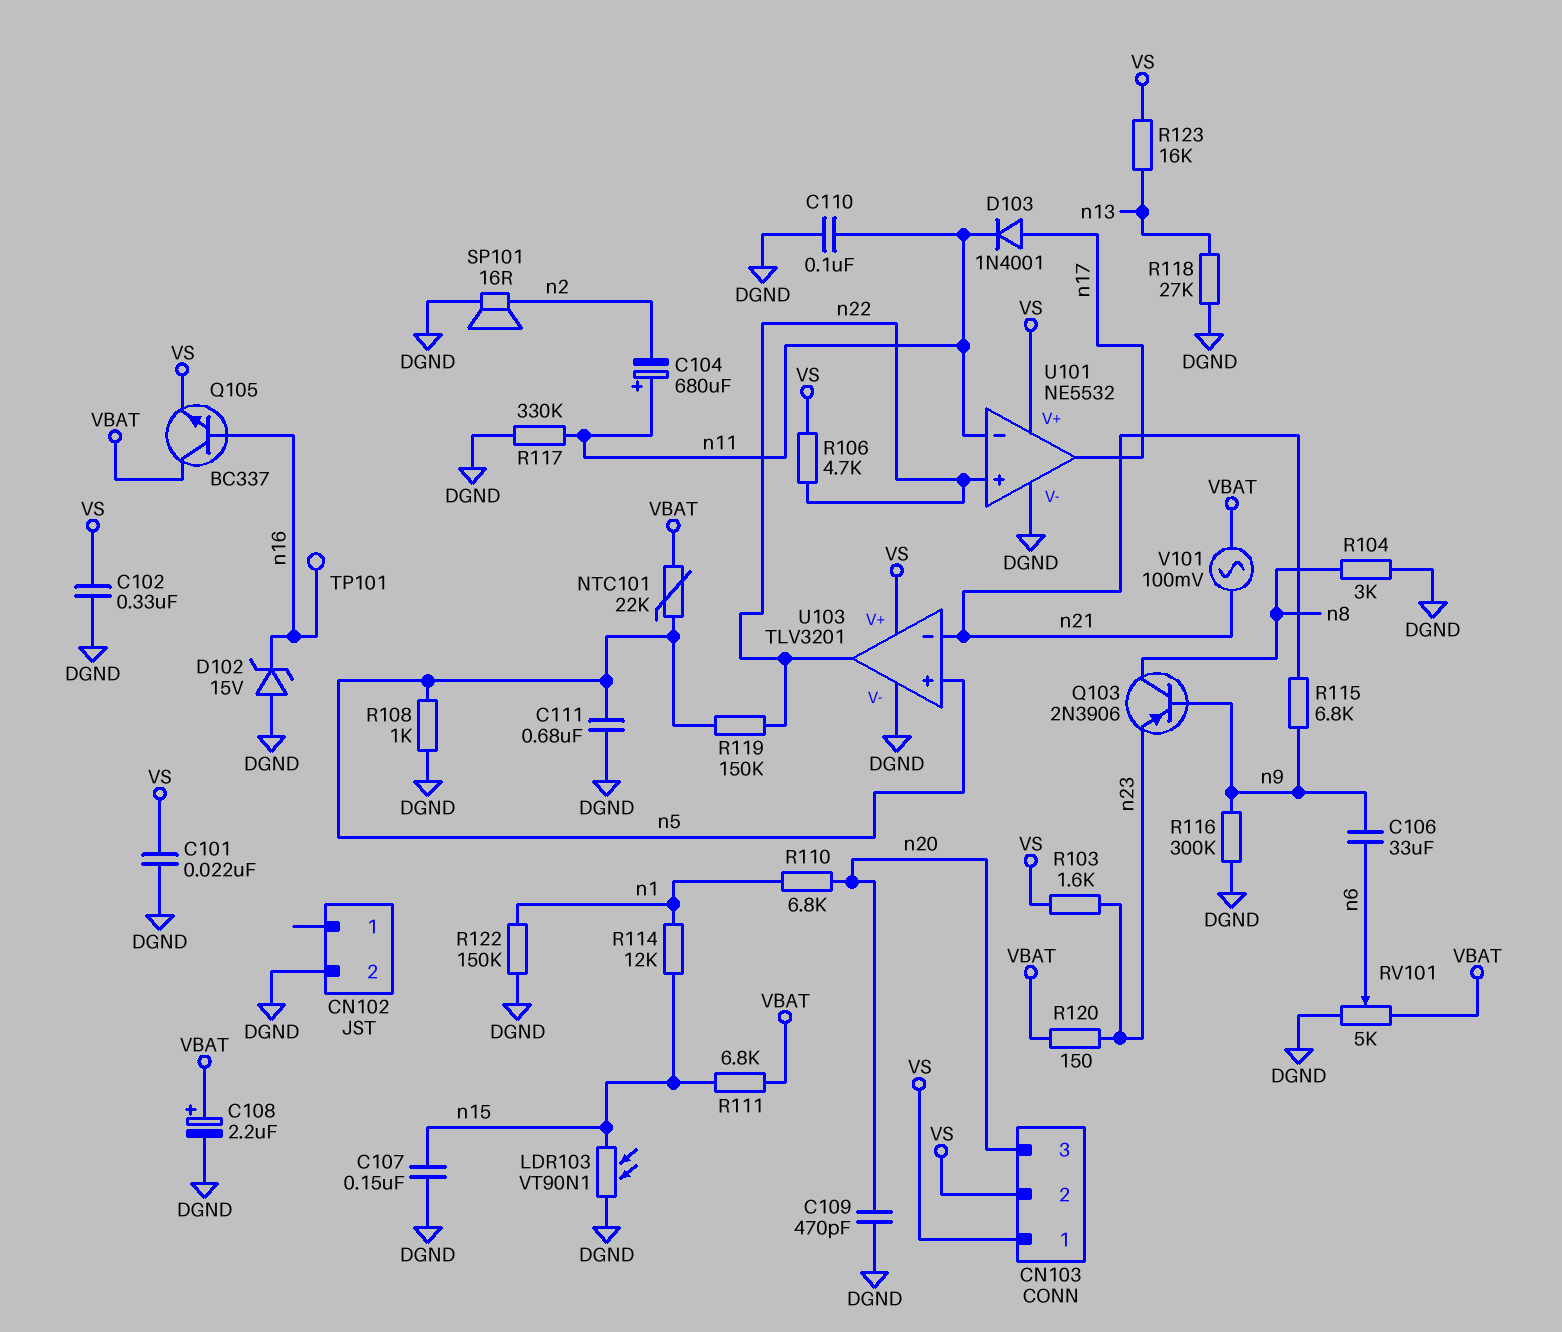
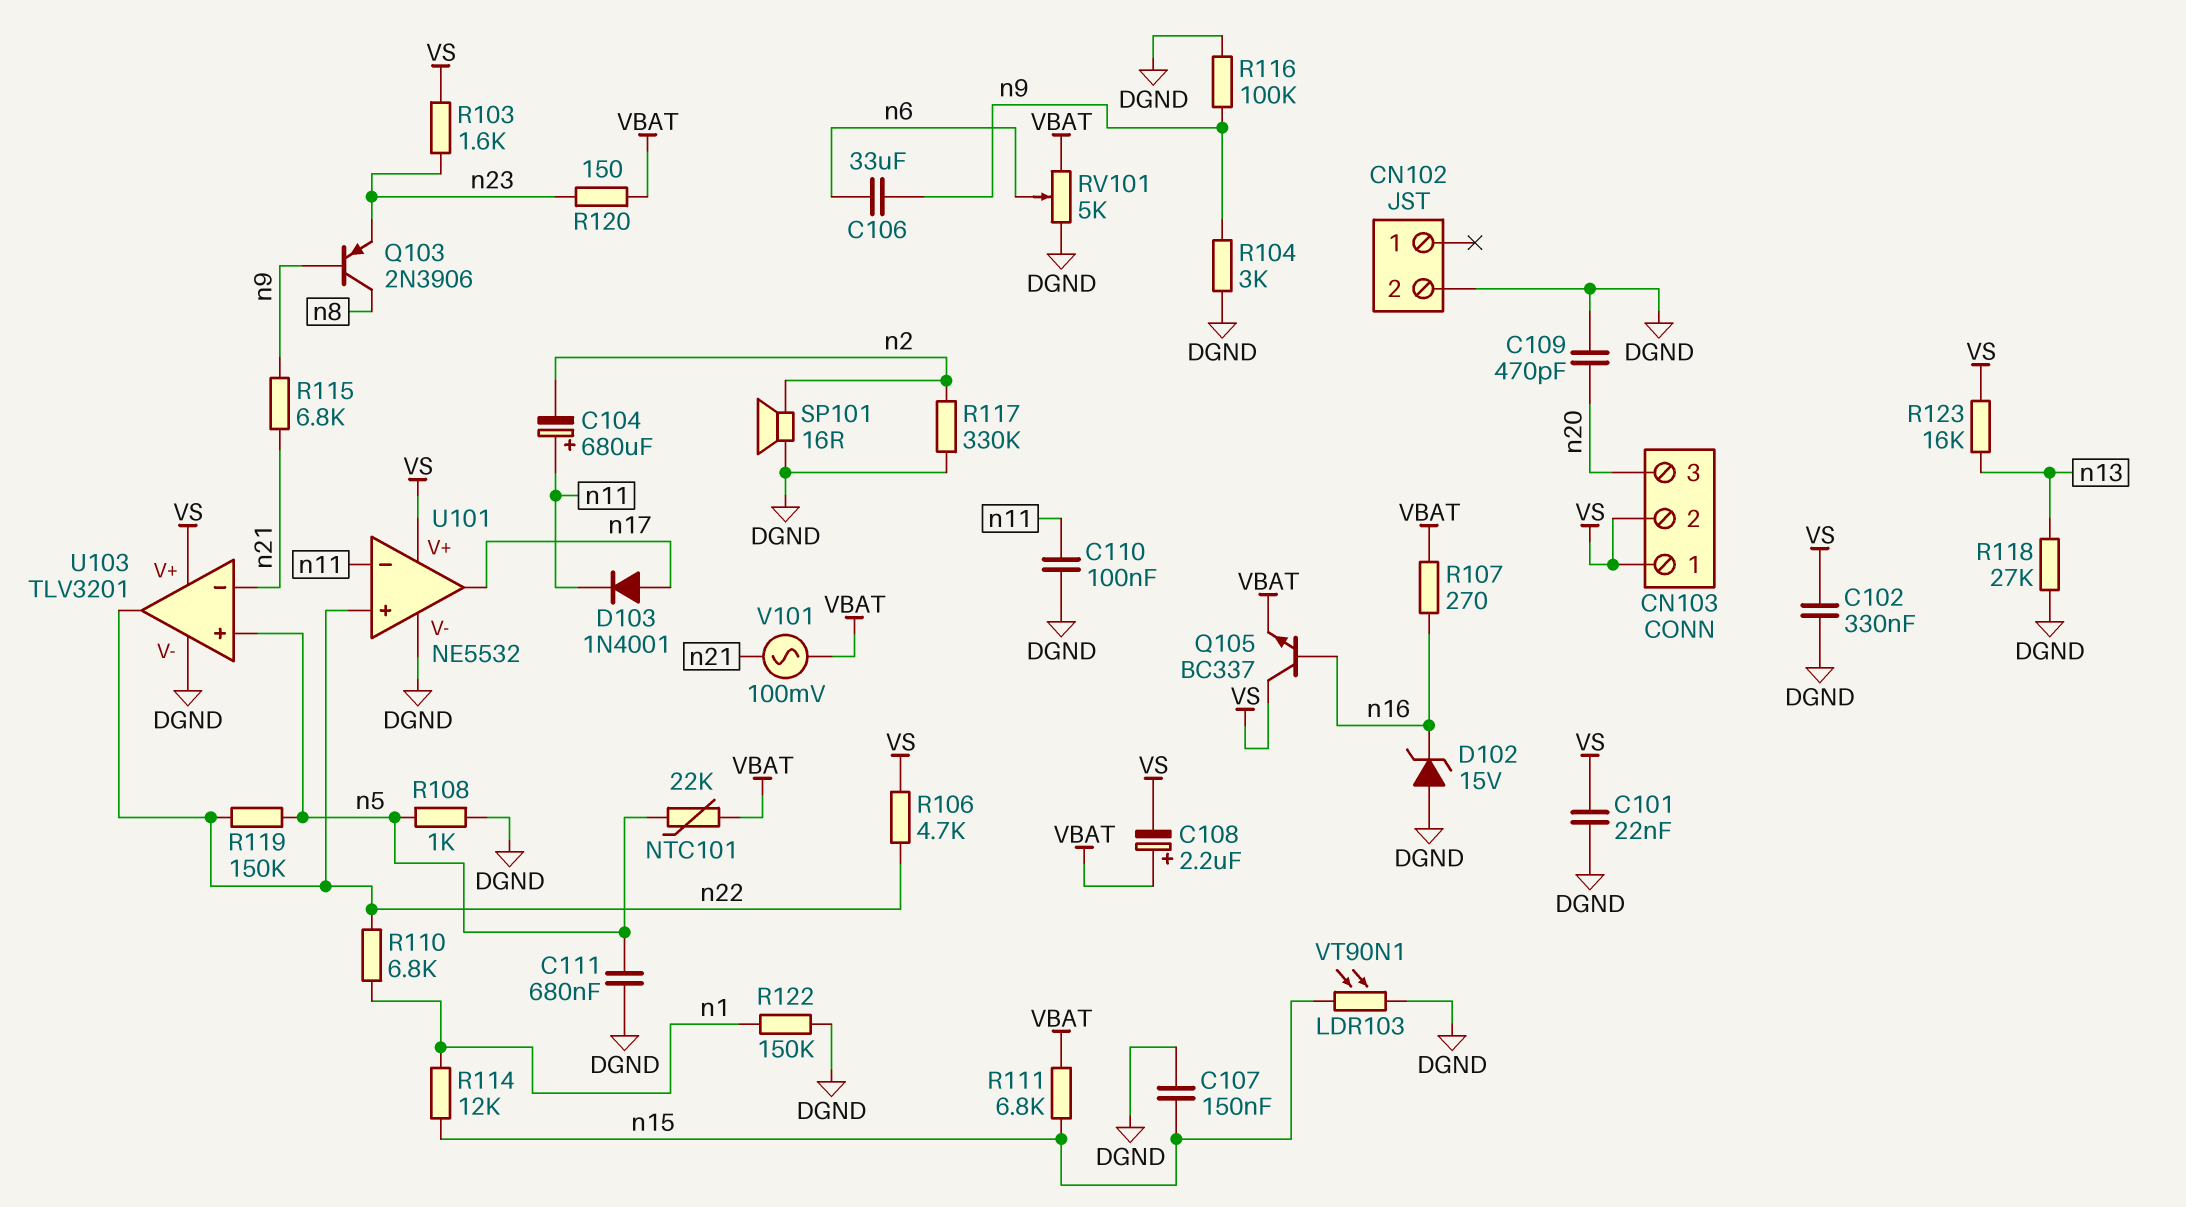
C108: 2.2uF (plus VBAT, minus DGND) -> 2.2uF (plus VBAT, minus VS)
Q105: NPN BC337 (B n16, C VBAT, E VS) -> NPN BC337 (B n16, C VS, E VBAT)
R104: 3k (DGND, n8) -> 3k (DGND, n9)
R107: none -> 270 (VBAT, n16)
R110: 6.8k (n1, n20) -> 6.8k (n1, n22)
R116: 300k (DGND, n9) -> 100k (DGND, n9)
R117: 330k (DGND, n11) -> 330k (DGND, n2)
TP101: test point (n16) -> none

